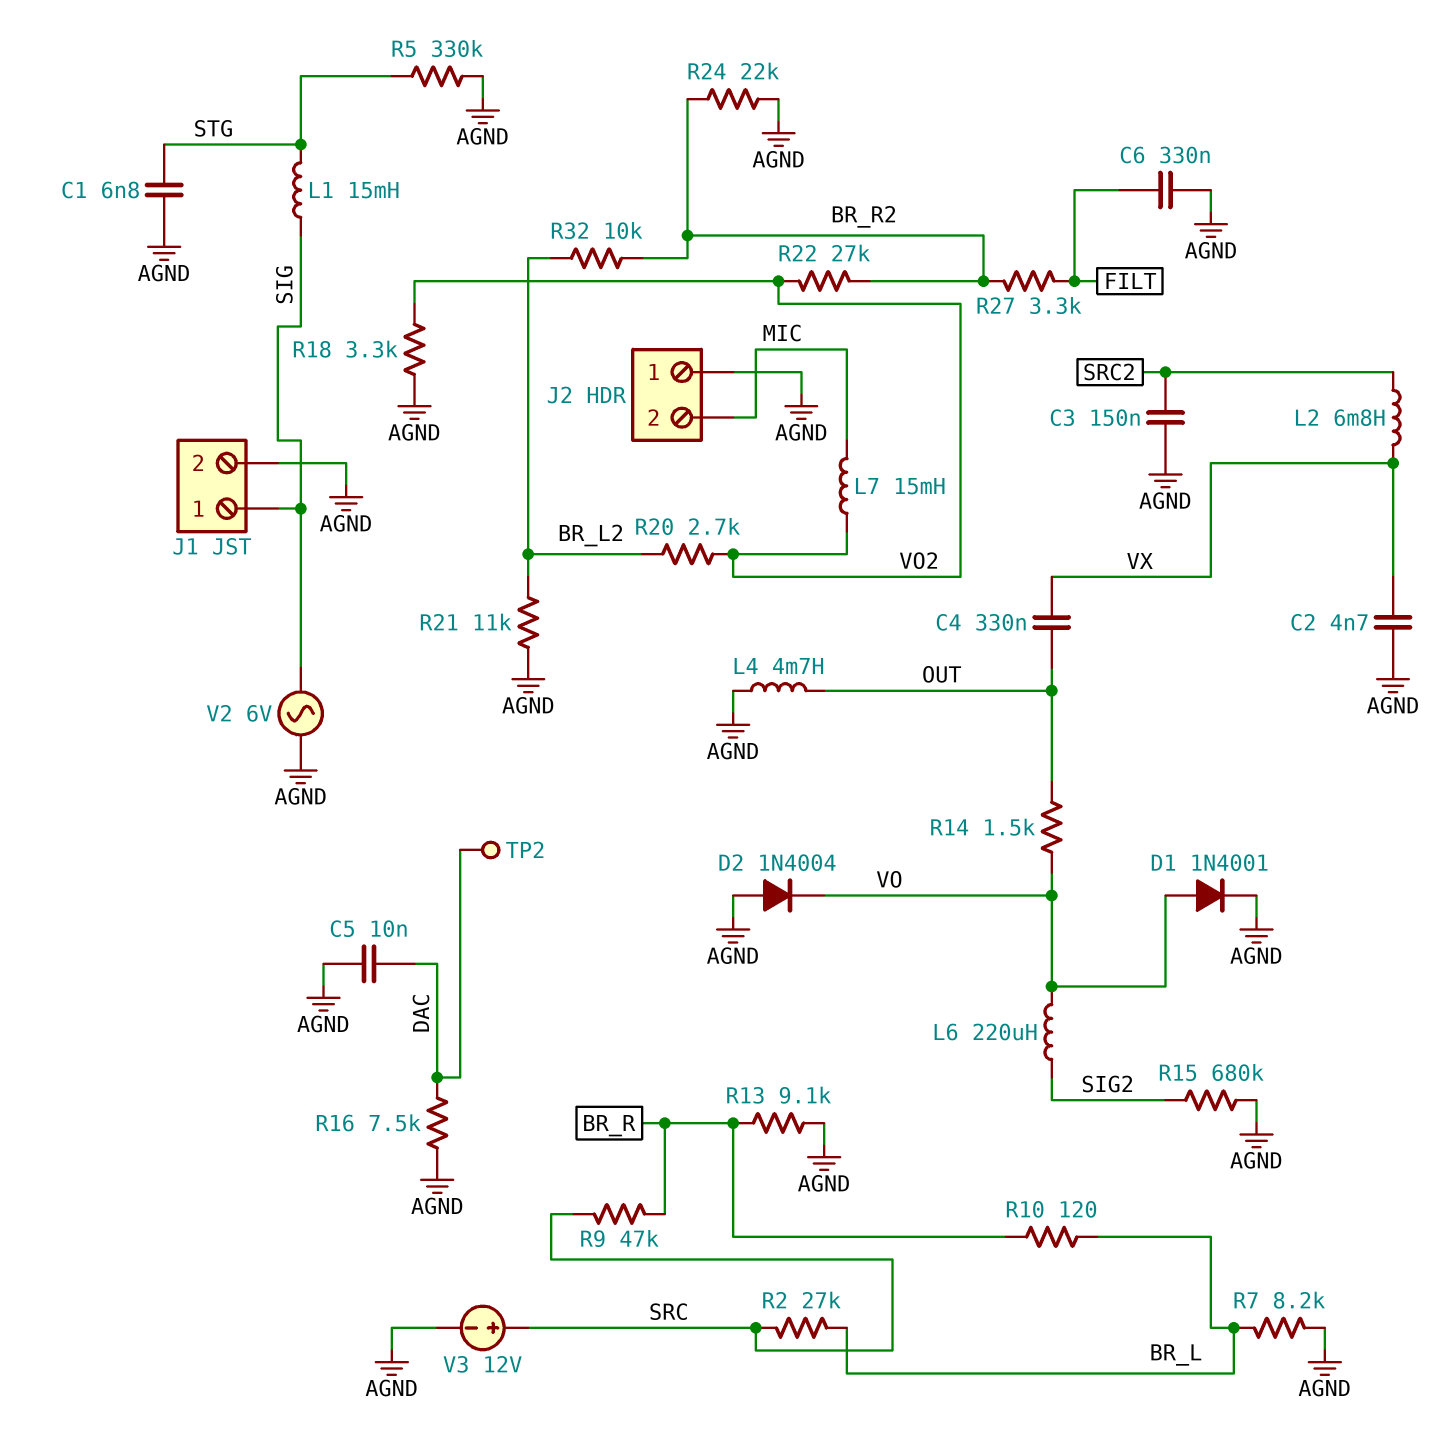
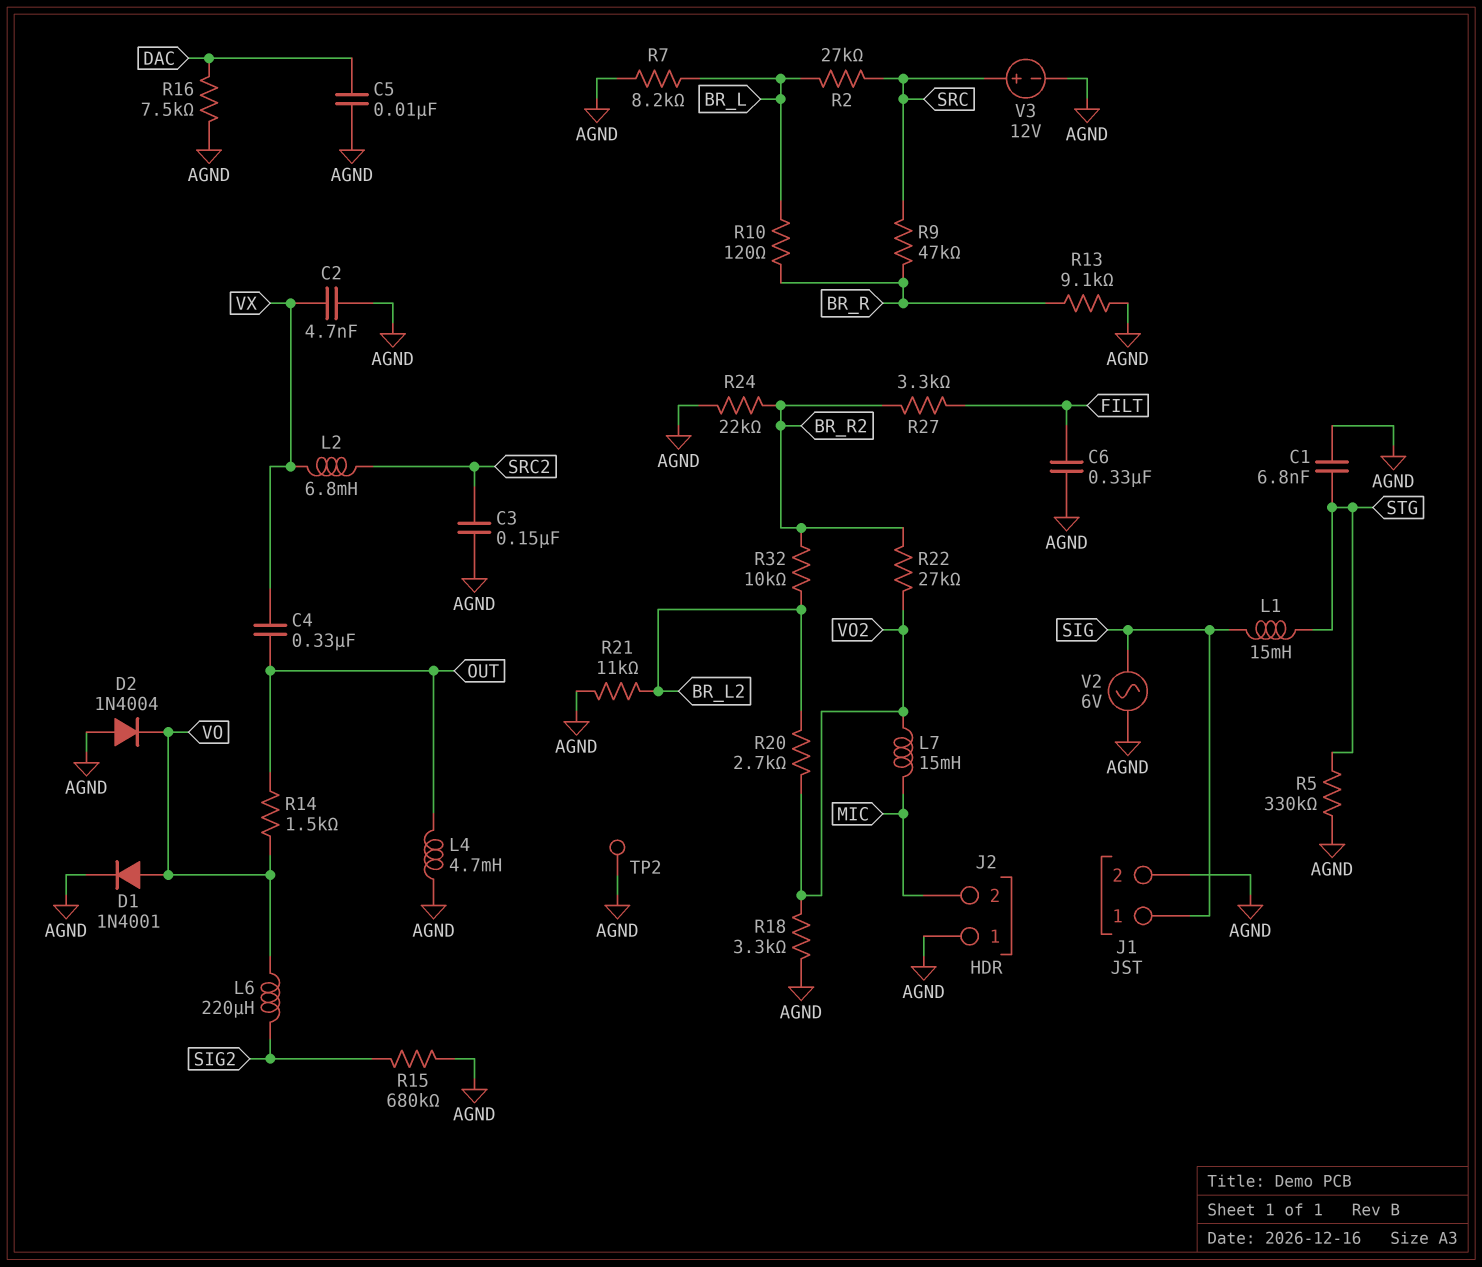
TP2: test point (DAC) -> test point (AGND)

